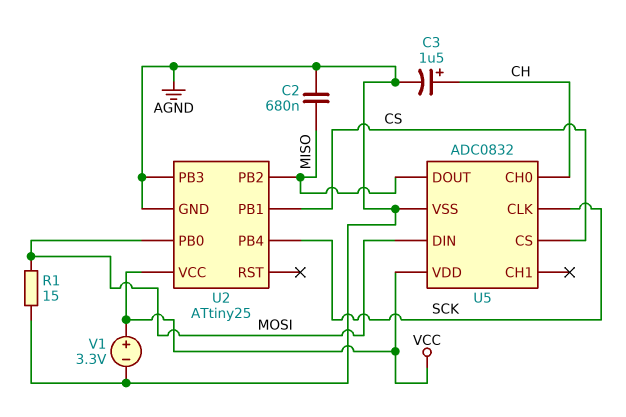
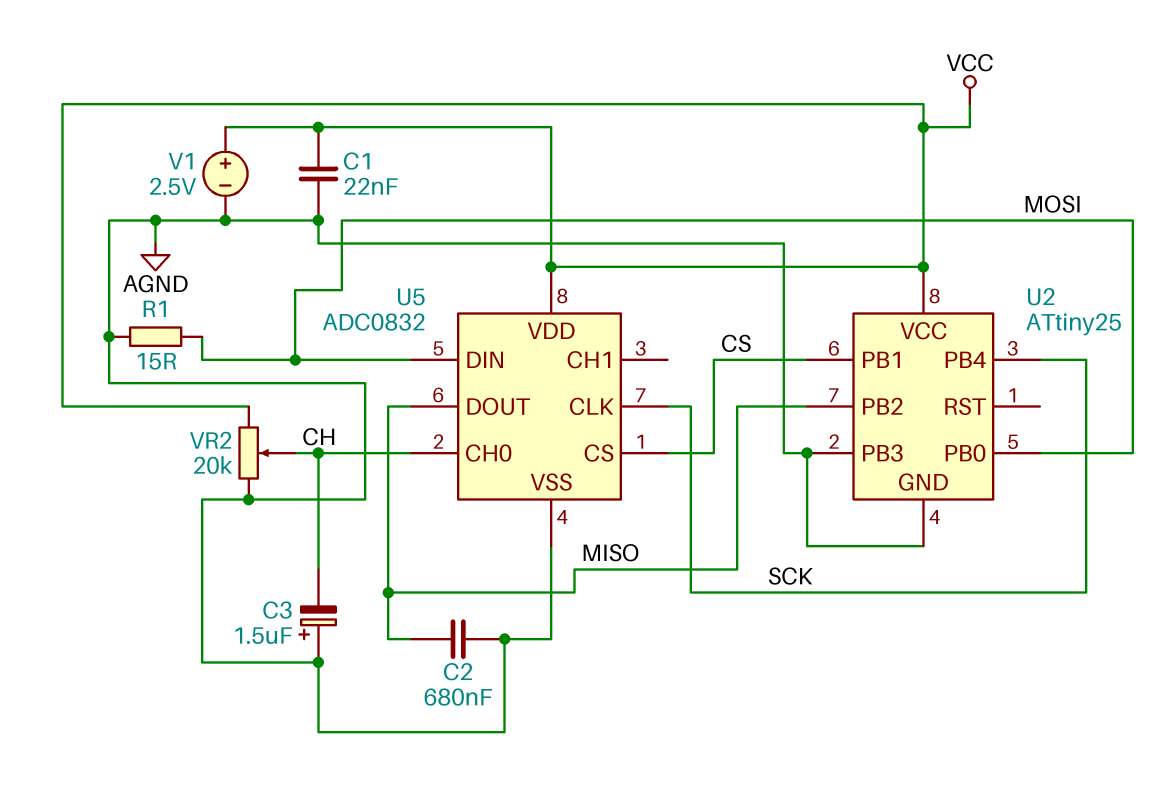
C1: none -> 22nF (AGND, VCC)
C3: 1.5uF (plus CH, minus AGND) -> 1.5uF (plus AGND, minus CH)
V1: 3.3V (plus VCC, minus AGND) -> 2.5V (plus VCC, minus AGND)
VR2: none -> 20k (AGND, VCC, wiper CH)

